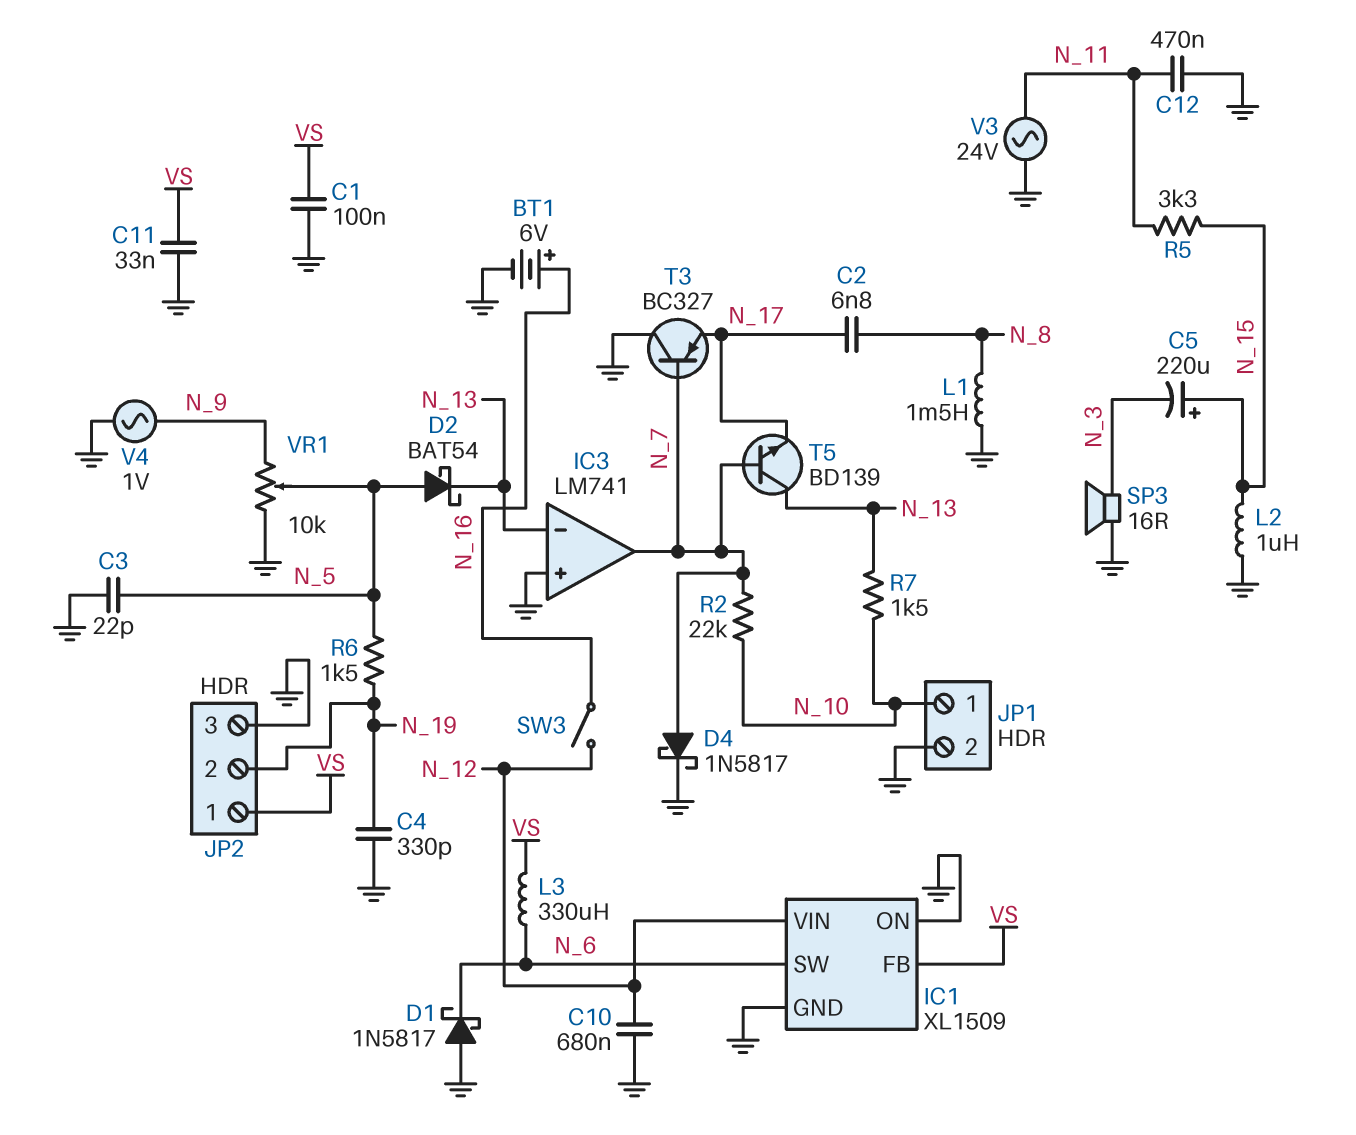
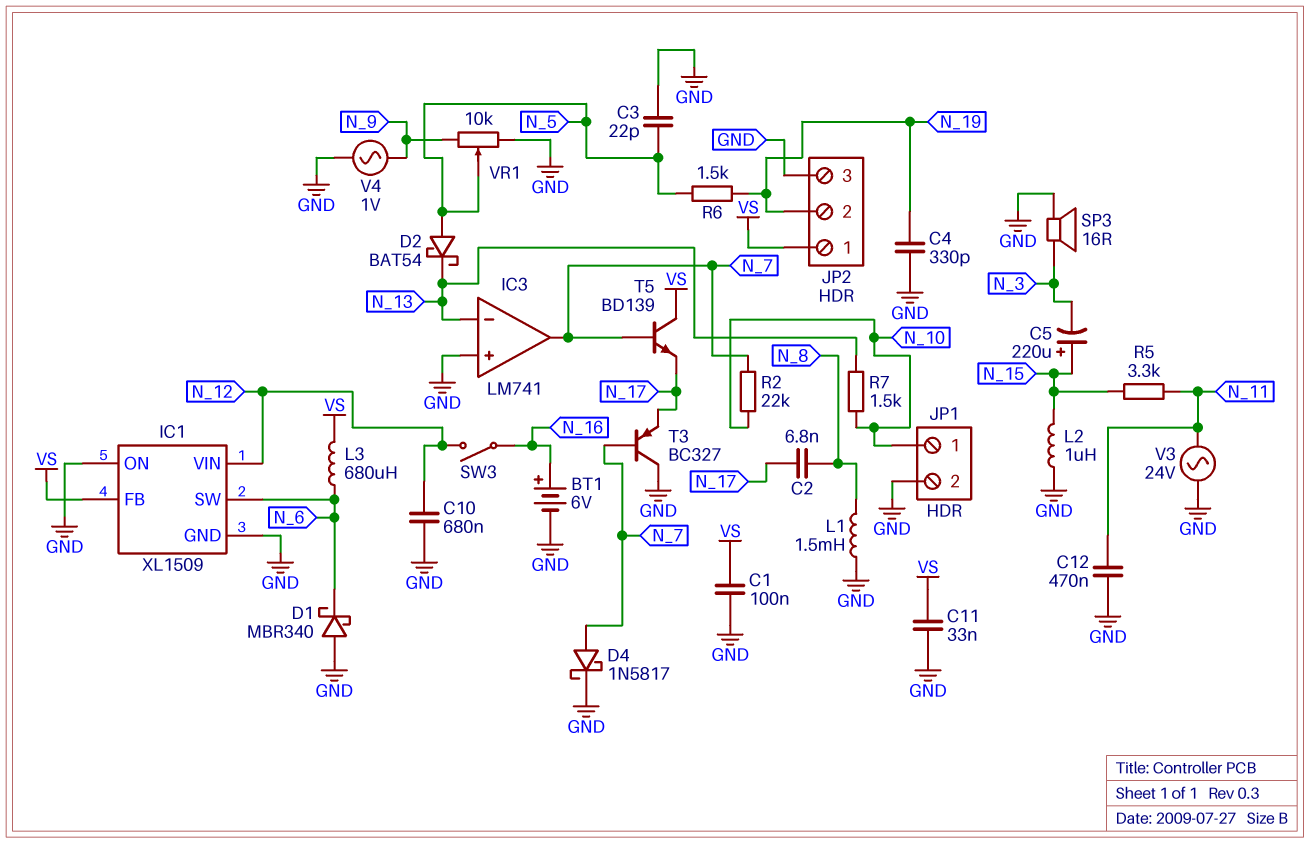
D1: schottky 1N5817 (A GND, K N_6) -> schottky MBR340 (A GND, K N_6)
L3: 330uH (N_6, VS) -> 680uH (N_6, VS)
T5: NPN BD139 (B N_7, C N_13, E N_17) -> NPN BD139 (B N_7, C VS, E N_17)

